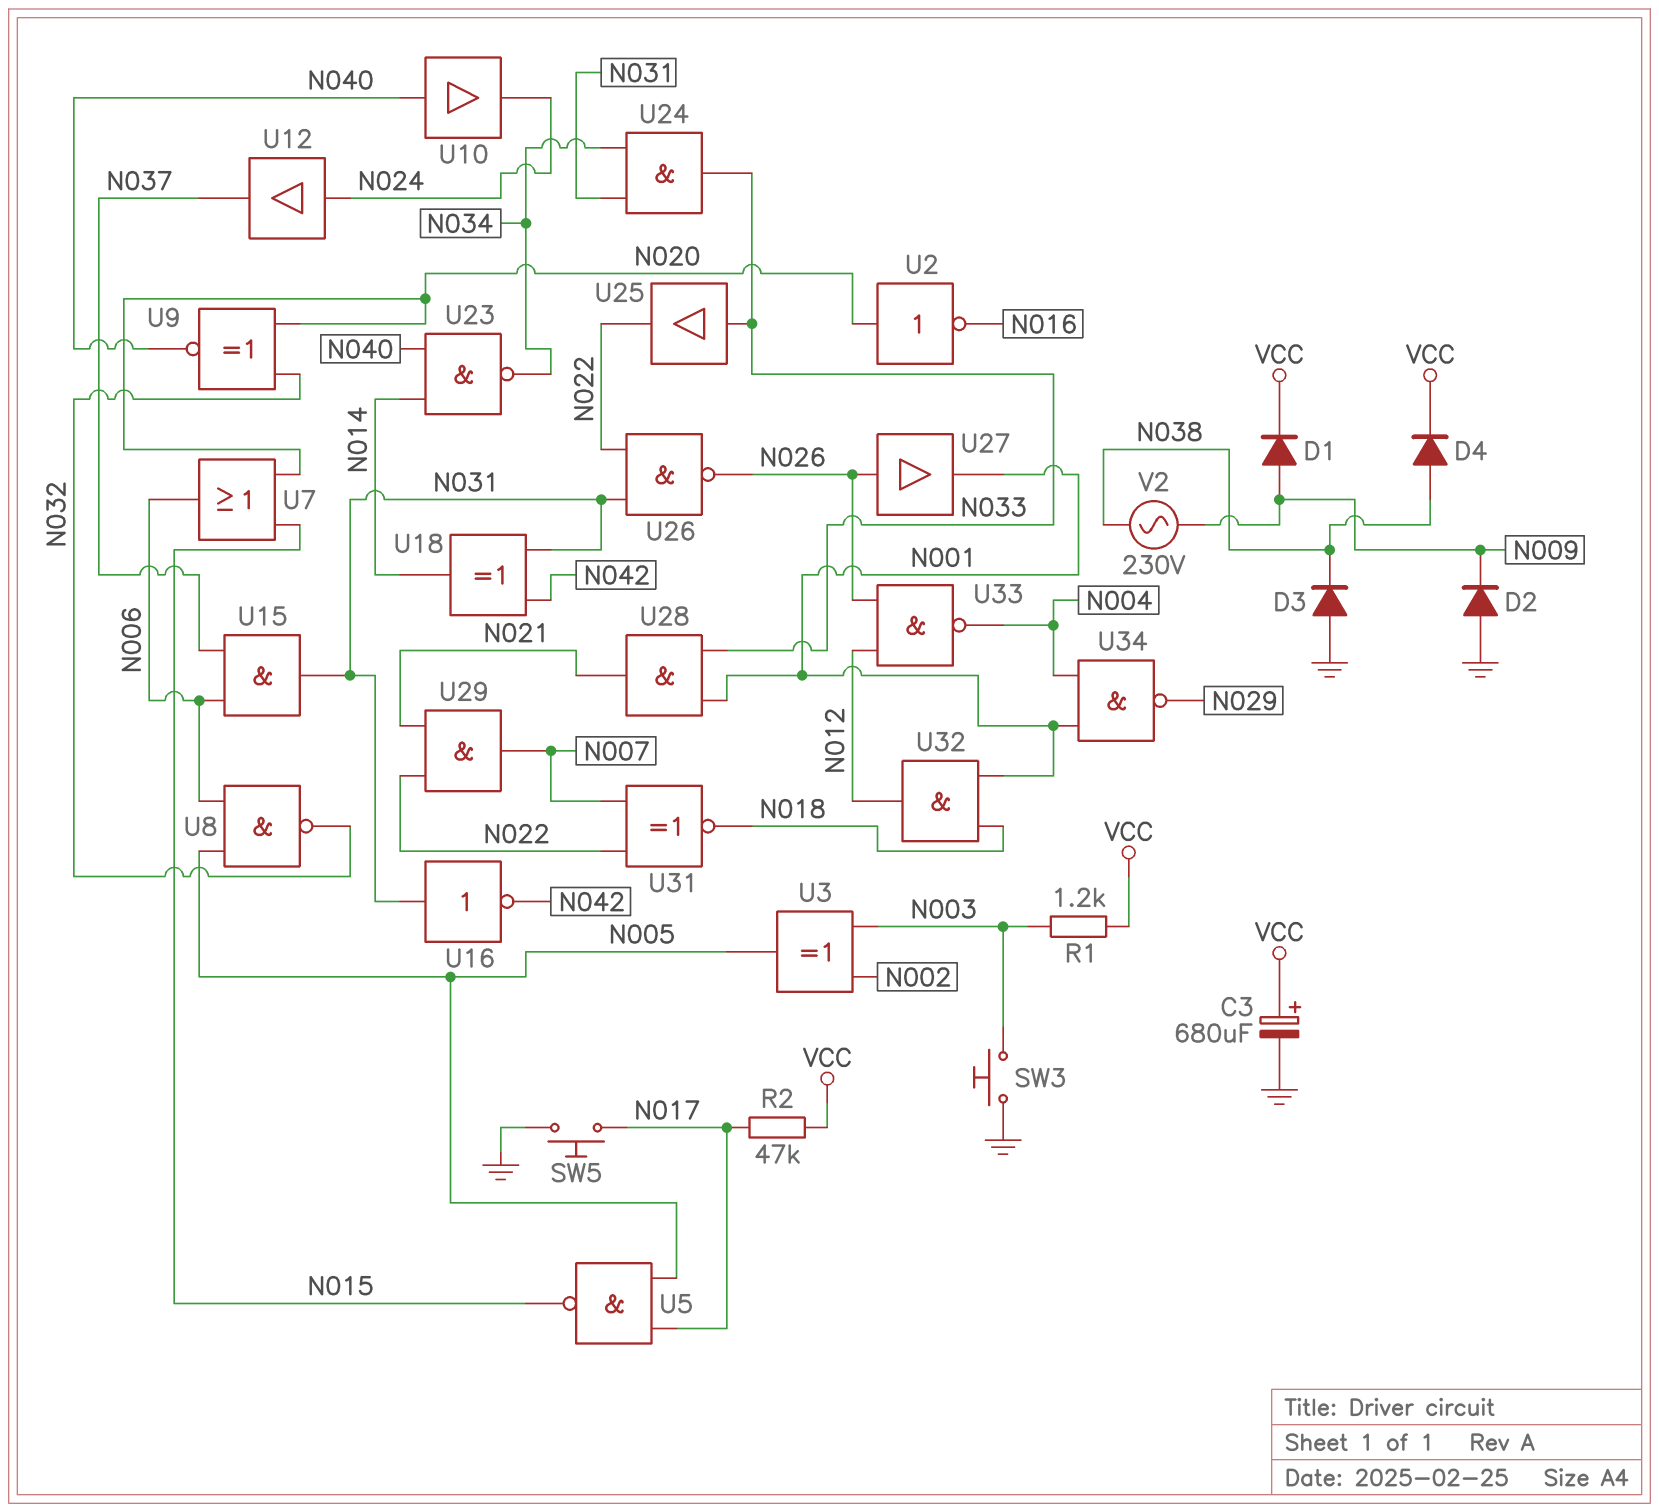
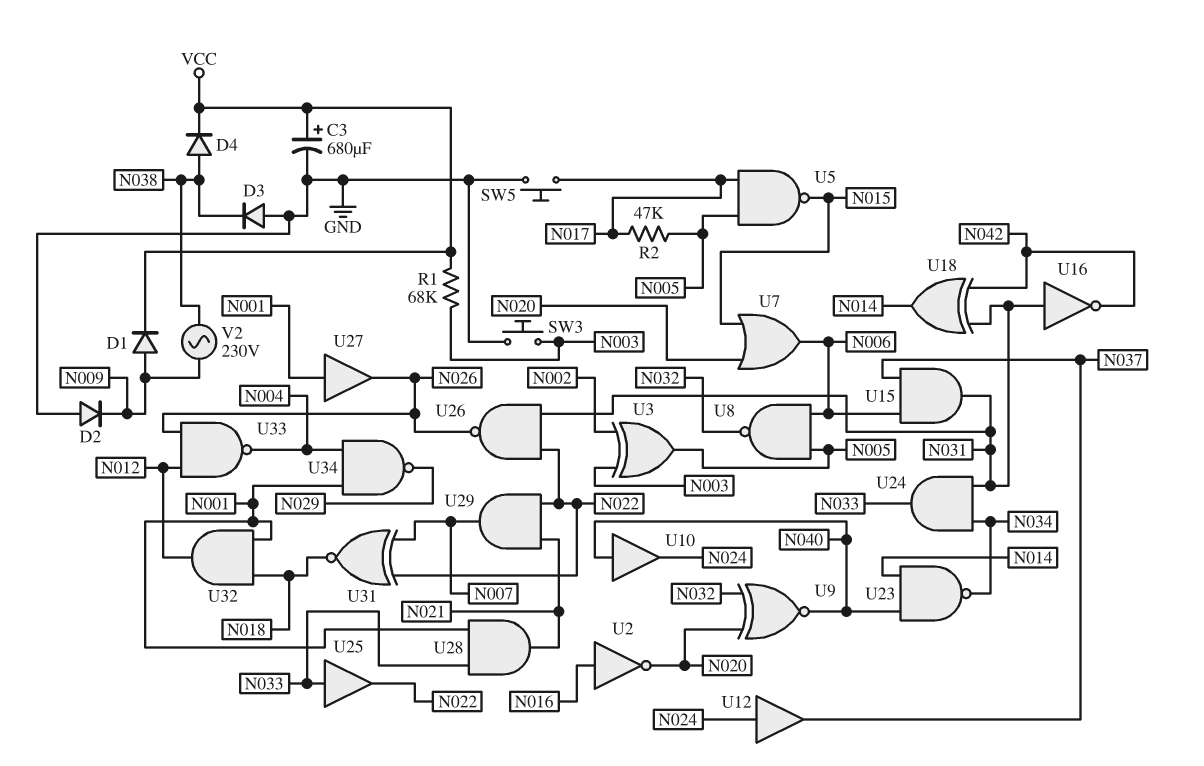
R1: 1.2k (N003, VCC) -> 68k (N003, VCC)
R2: 47k (N017, VCC) -> 47k (N005, N017)
U2: NOT (in N020, out N016) -> NOT (in N016, out N020)
U27: buffer (in N026, out N001) -> buffer (in N001, out N026)

